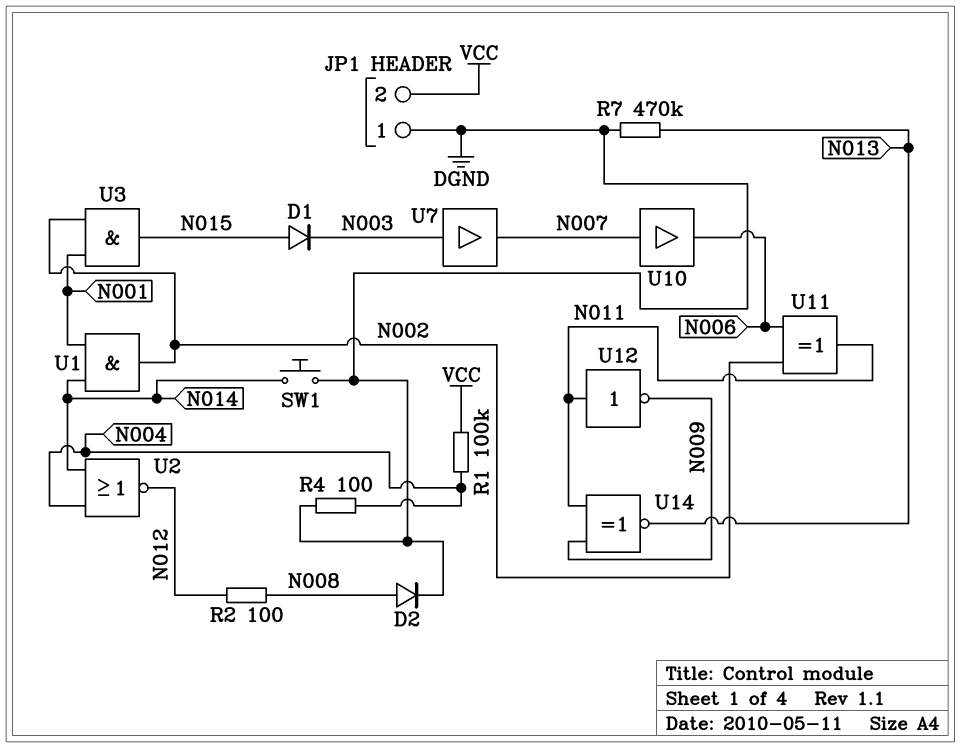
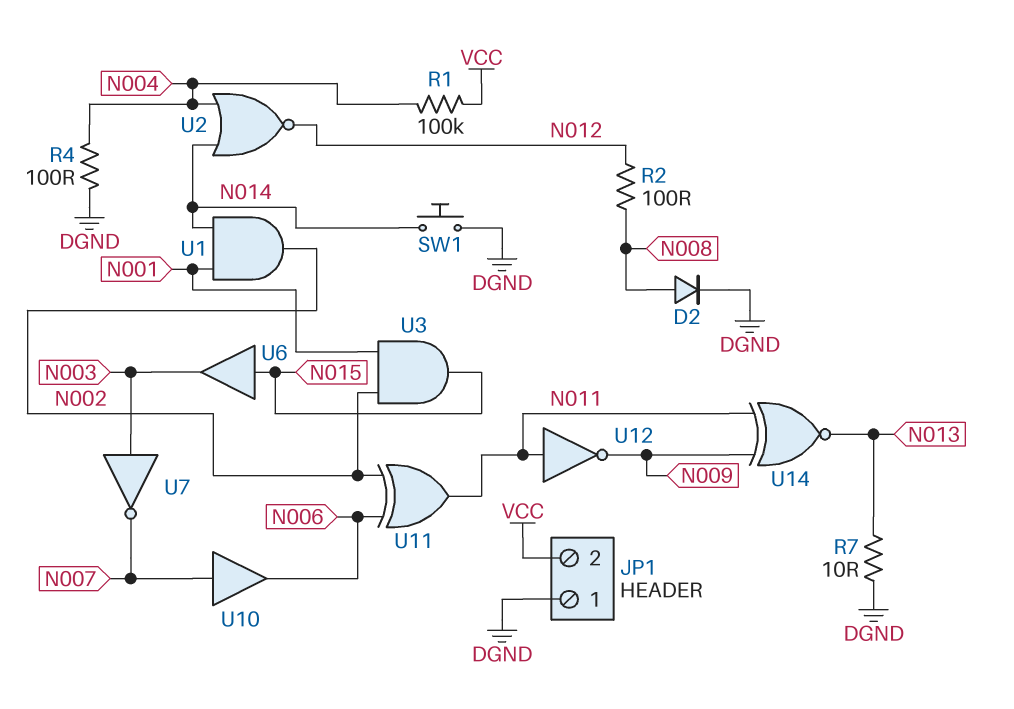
D1: diode (A N015, K N003) -> none
R7: 470k (DGND, N013) -> 10 (DGND, N013)
U6: none -> buffer (in N015, out N003)
U7: buffer (in N003, out N007) -> NOT (in N003, out N007)

